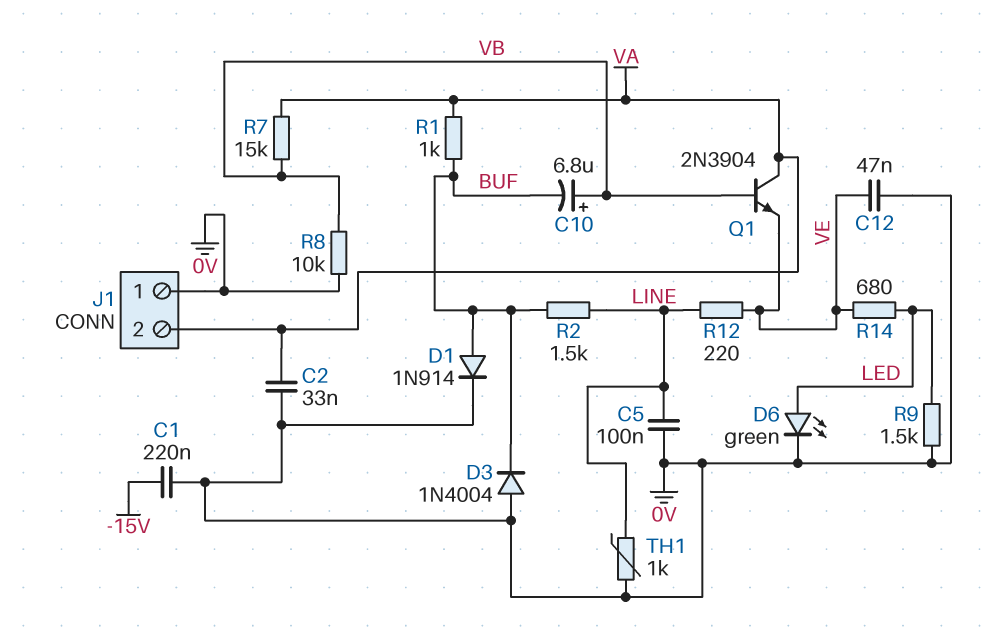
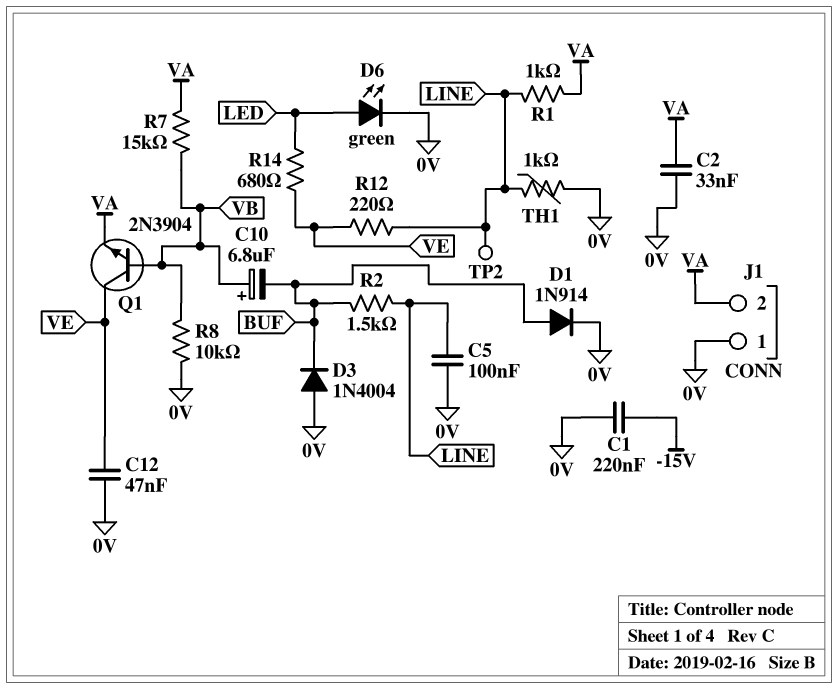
Q1: NPN 2N3904 (B VB, C VA, E VE) -> NPN 2N3904 (B VB, C VE, E VA)
R1: 1k (BUF, VA) -> 1k (LINE, VA)
R9: 1.5k (0V, LED) -> none
TP2: none -> test point (LINE)

